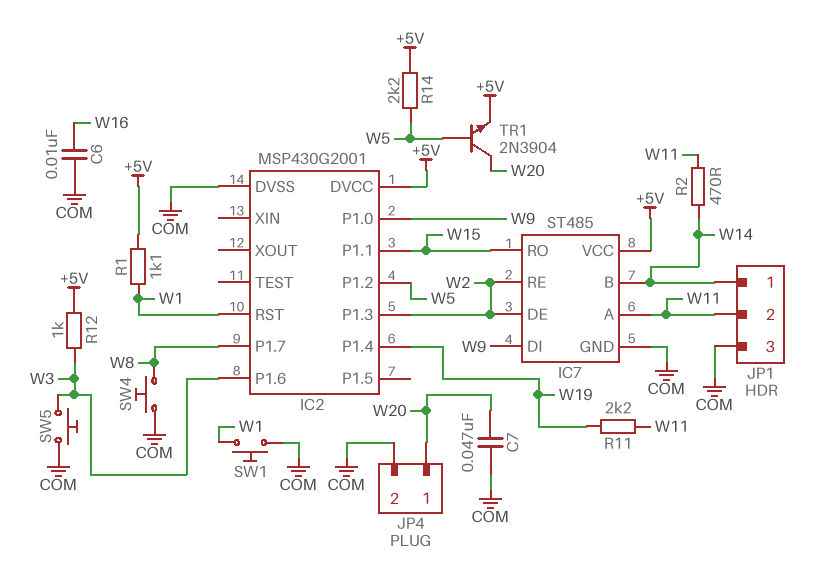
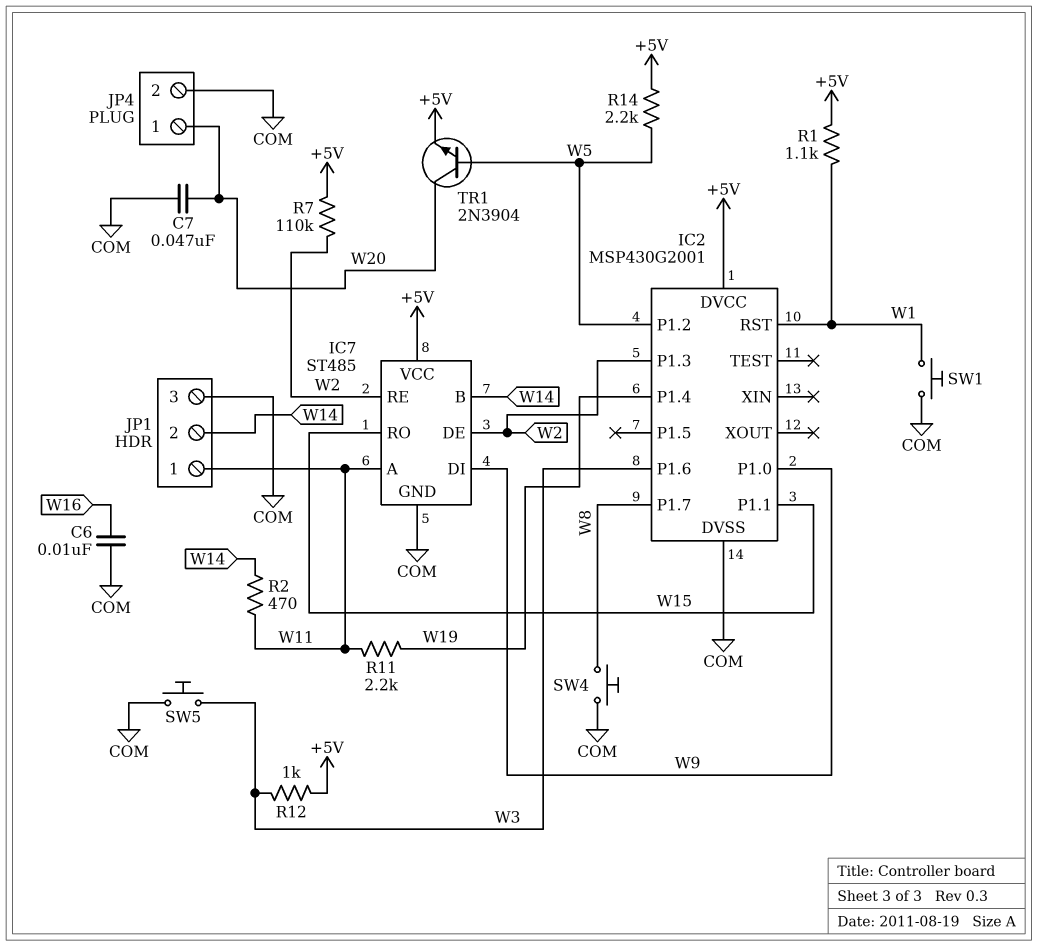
JP1 pin 1: W14 -> W11
JP1 pin 2: W11 -> W14
R7: none -> 110k (+5V, W2)

